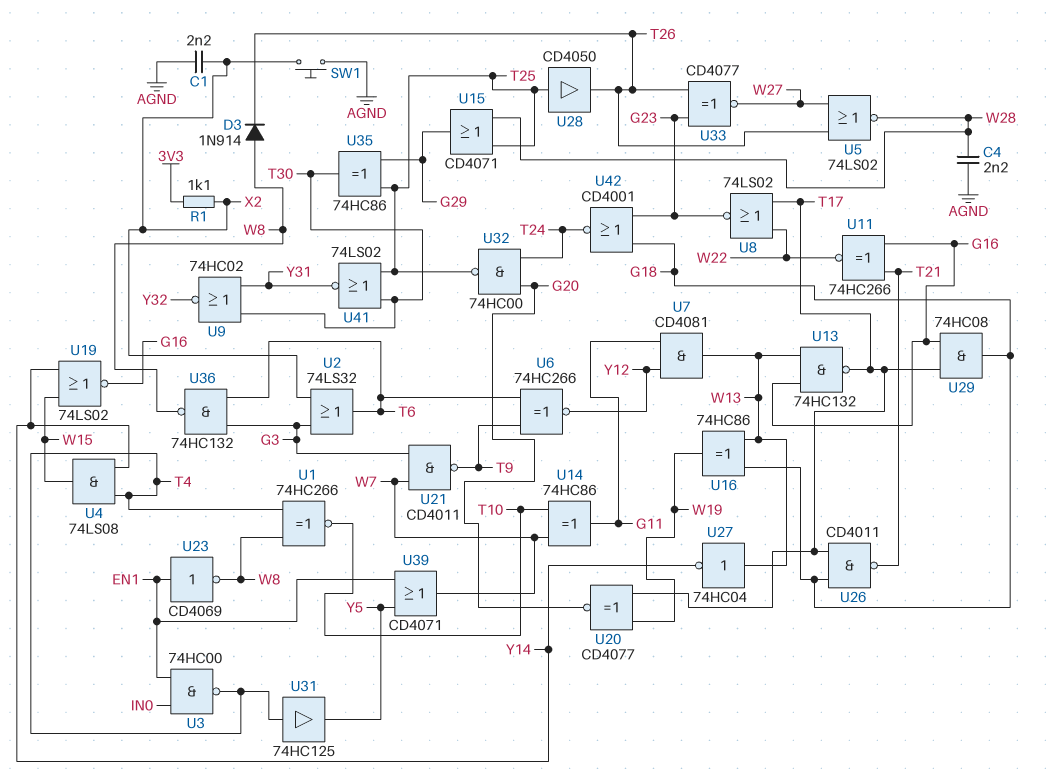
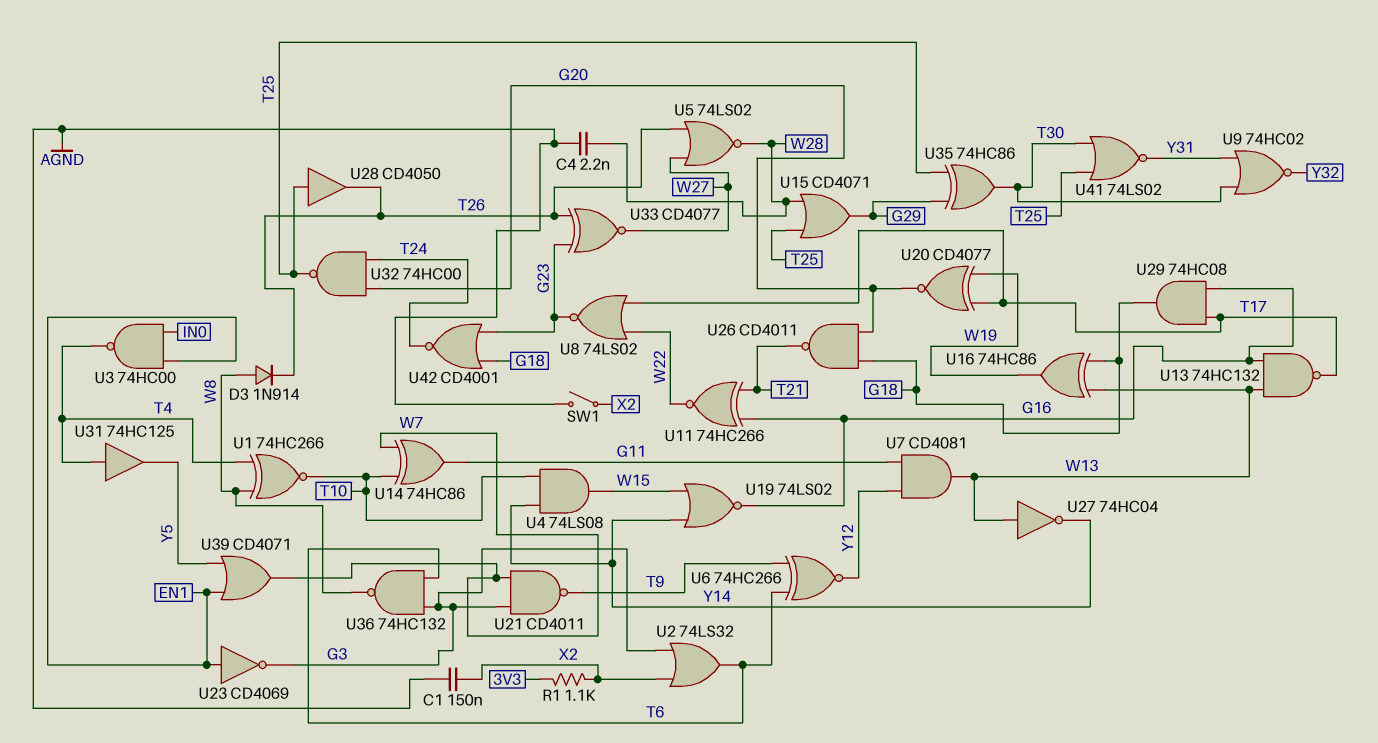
C1: 2.2nF (AGND, X2) -> 150nF (AGND, X2)
SW1: button (AGND, X2) -> switch (AGND, X2)
U4: AND 74LS08 (in T4, in Y14, out W15) -> AND 74LS08 (in T10, in Y14, out W15)
U23: NOT CD4069 (in EN1, out W8) -> NOT CD4069 (in EN1, out G3)
U26: NAND CD4011 (in G18, in T17, out T21) -> NAND CD4011 (in G18, in G20, out T21)

